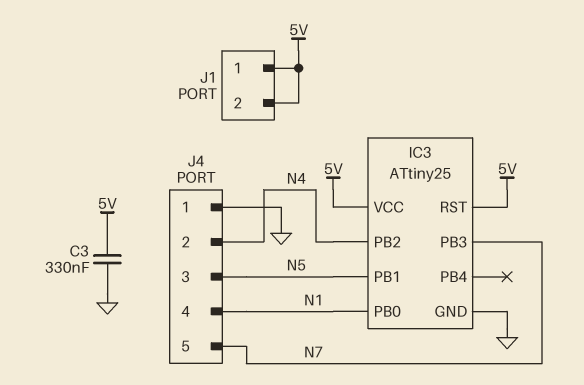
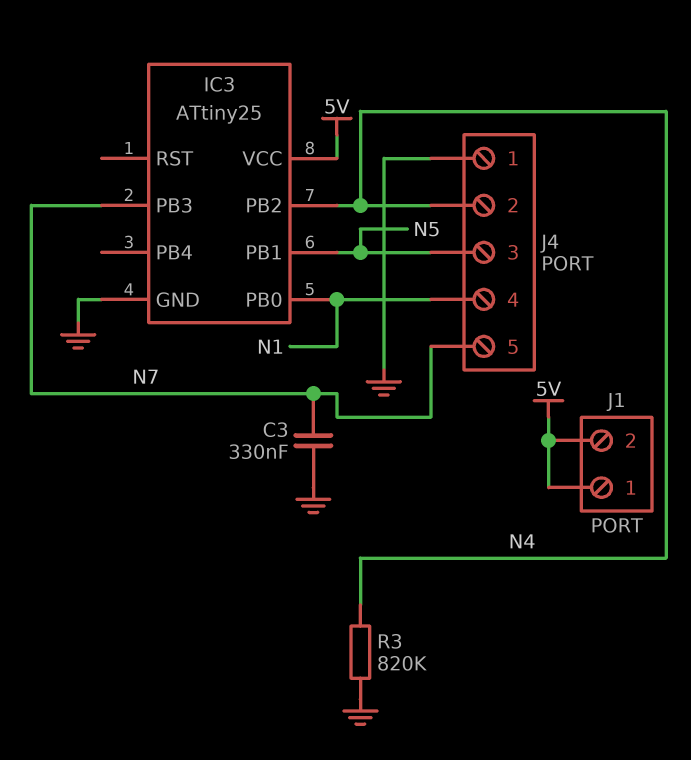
C3: 330nF (5V, GND) -> 330nF (GND, N7)
IC3 pin RST: 5V -> none
R3: none -> 820k (GND, N4)

